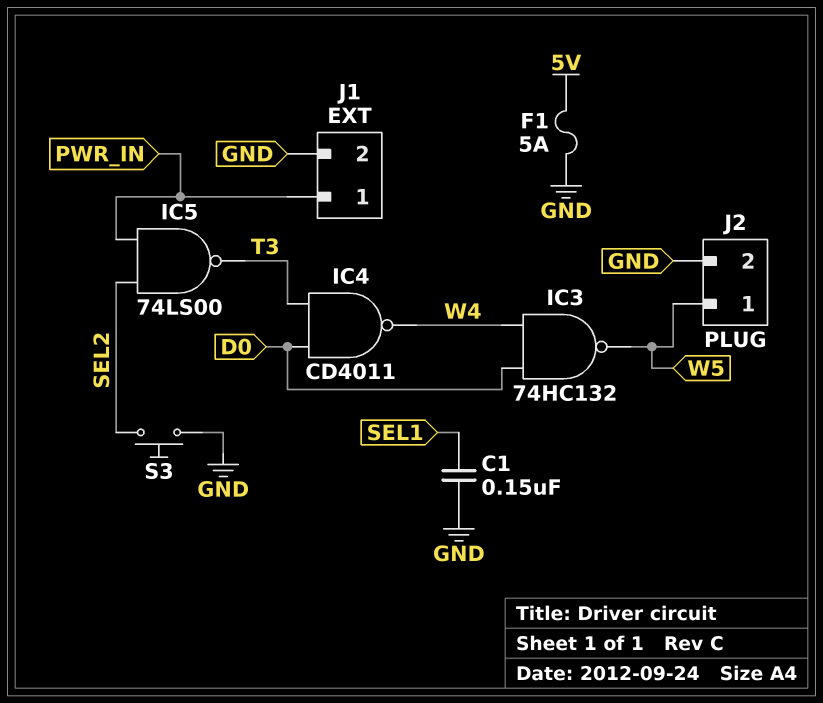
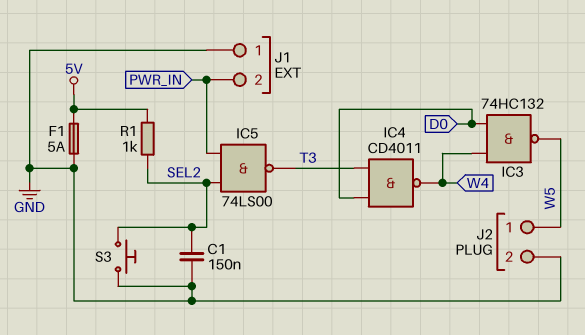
C1: 150nF (GND, SEL1) -> 150nF (GND, SEL2)
J1 pin 1: PWR_IN -> GND
J1 pin 2: GND -> PWR_IN
R1: none -> 1k (5V, SEL2)

